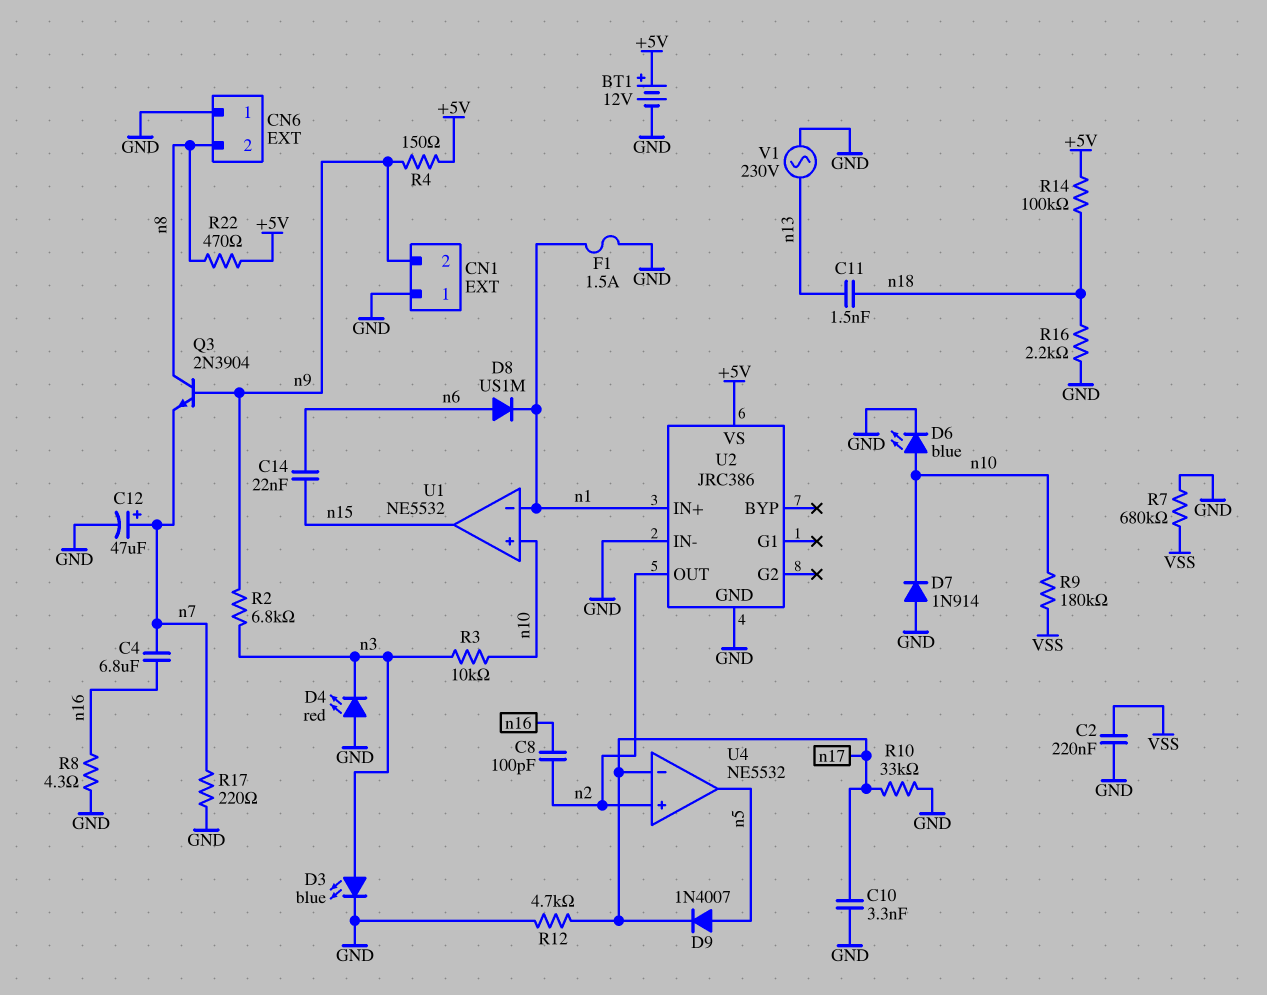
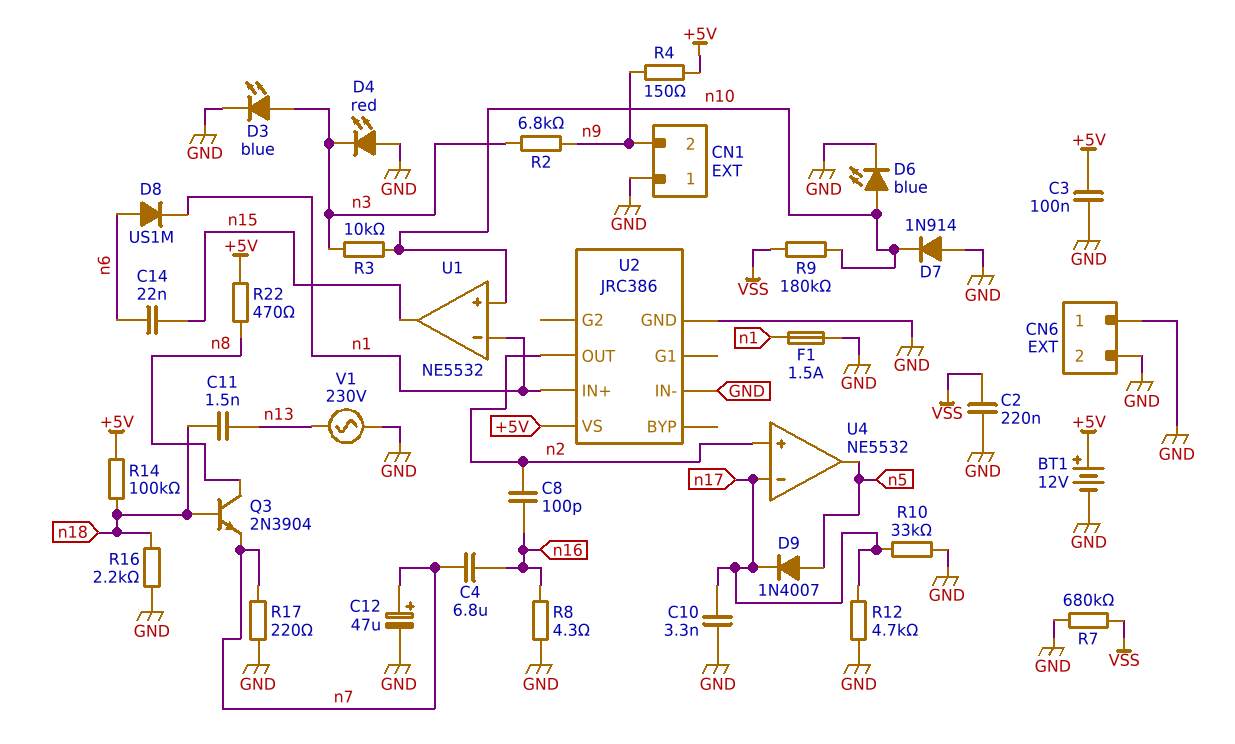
C3: none -> 100nF (+5V, GND)
CN6 pin 2: n8 -> GND
Q3: NPN 2N3904 (B n9, C n8, E n7) -> NPN 2N3904 (B n18, C n8, E n7)

